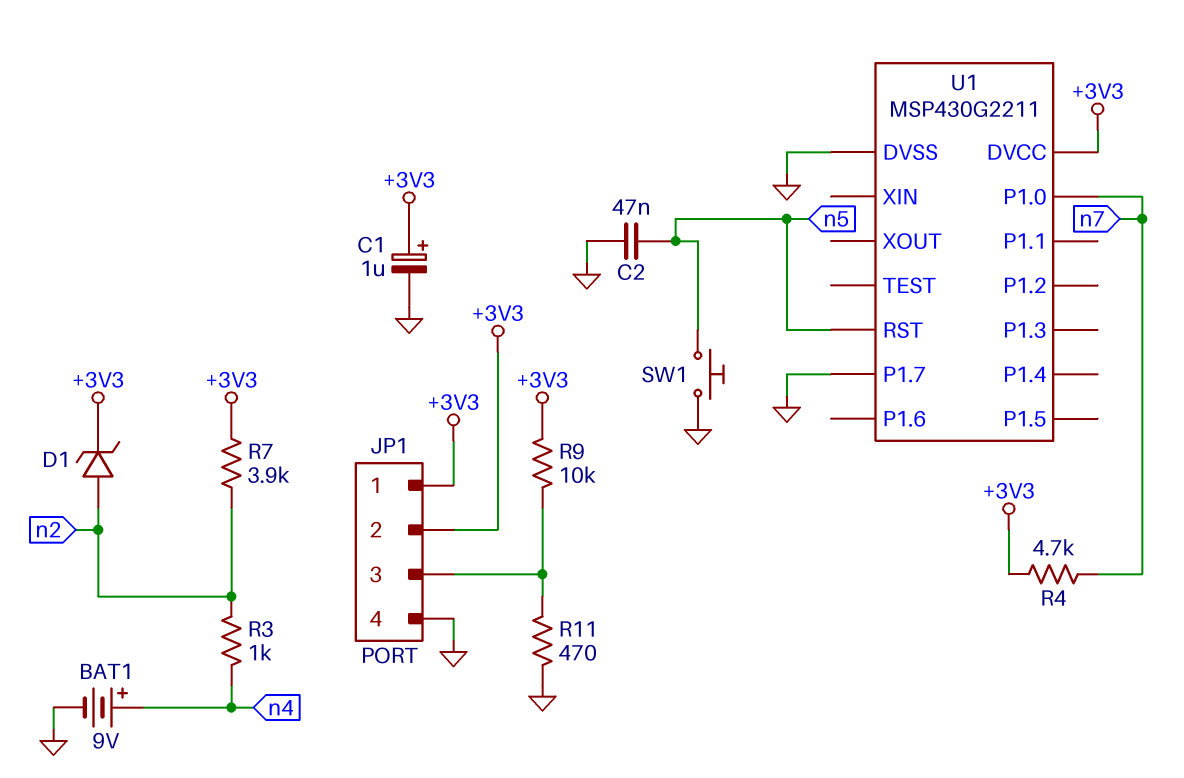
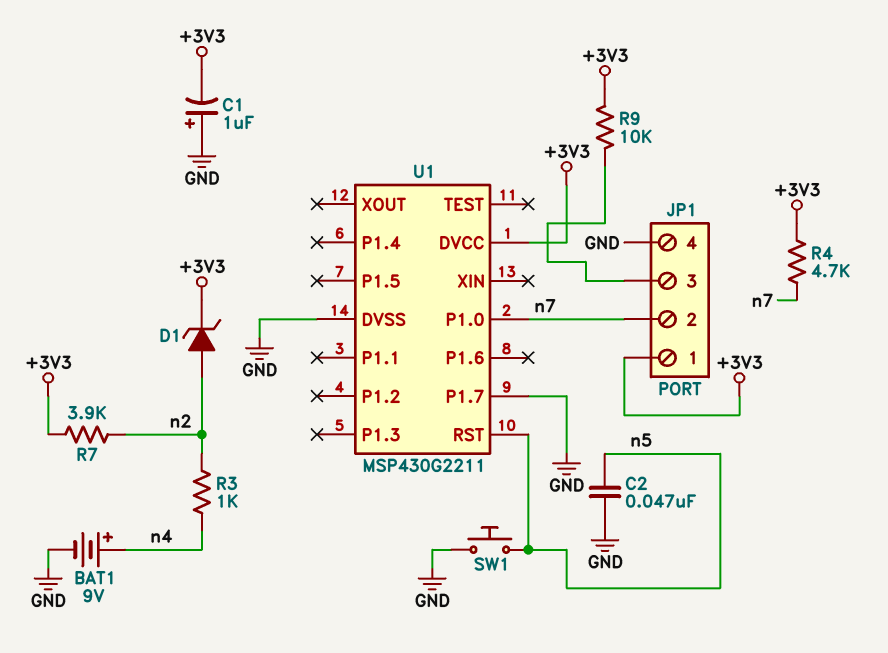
C1: 1uF (plus +3V3, minus GND) -> 1uF (plus GND, minus +3V3)
JP1 pin 2: +3V3 -> n7
R11: 470 (GND, JP1/3) -> none

